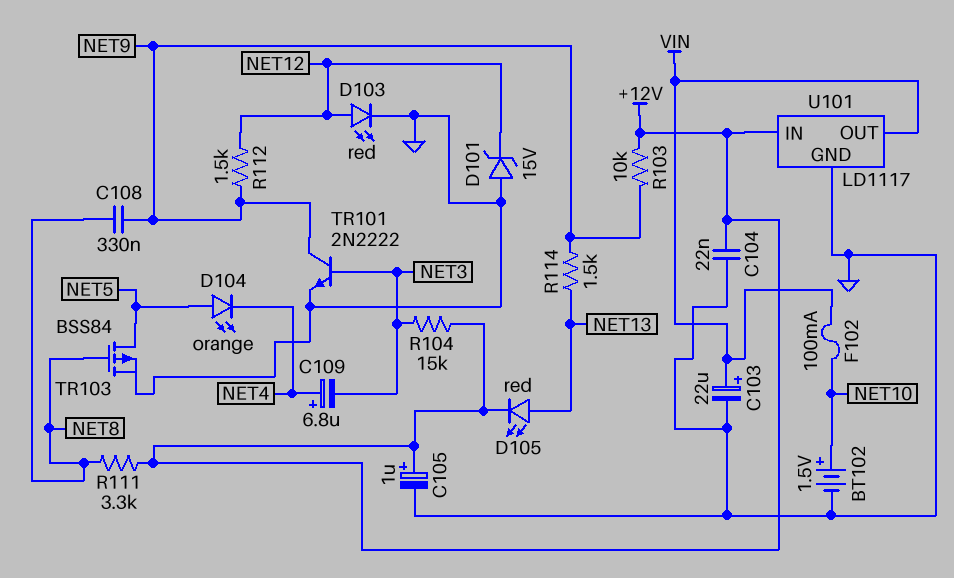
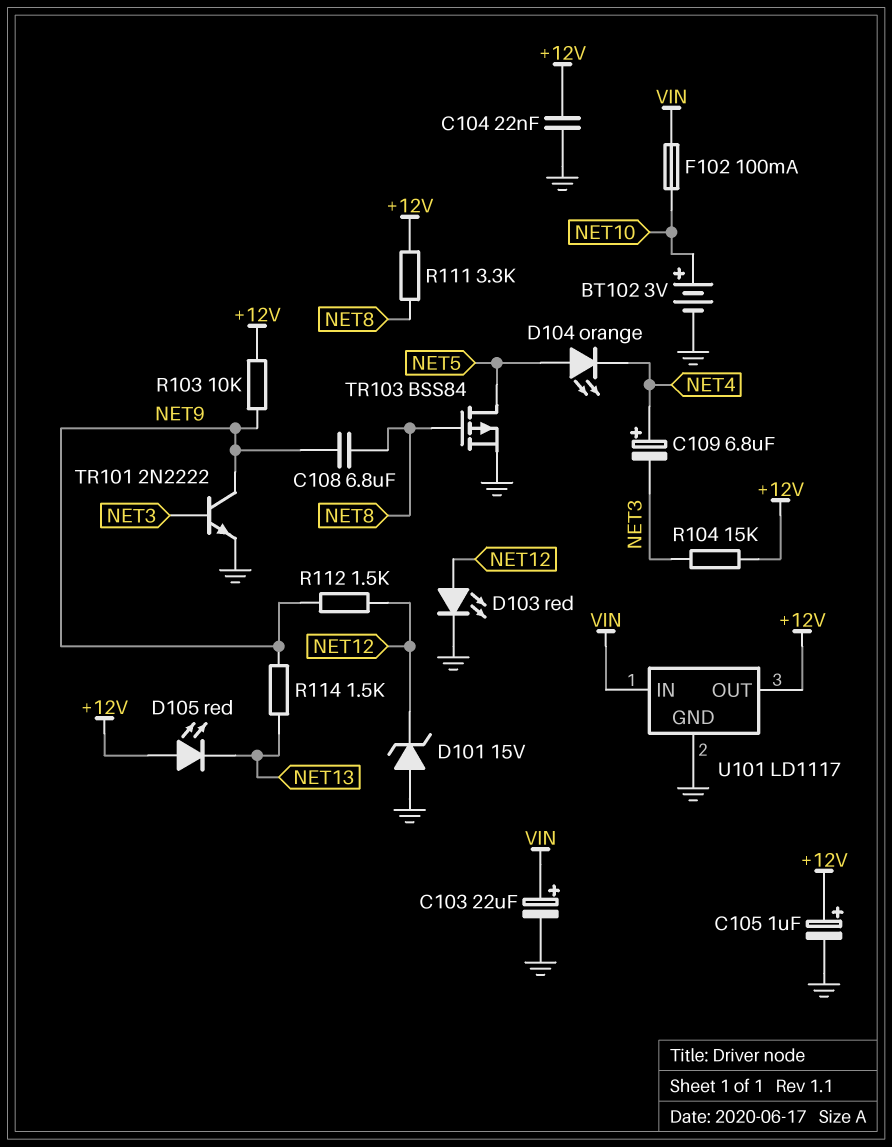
BT102: 1.5V (plus NET10, minus GND) -> 3V (plus NET10, minus GND)
C108: 330nF (NET8, NET9) -> 6.8uF (NET8, NET9)
D105: LED red (A NET13, K +12V) -> LED red (A +12V, K NET13)
U101 pin IN: +12V -> VIN
U101 pin OUT: VIN -> +12V

